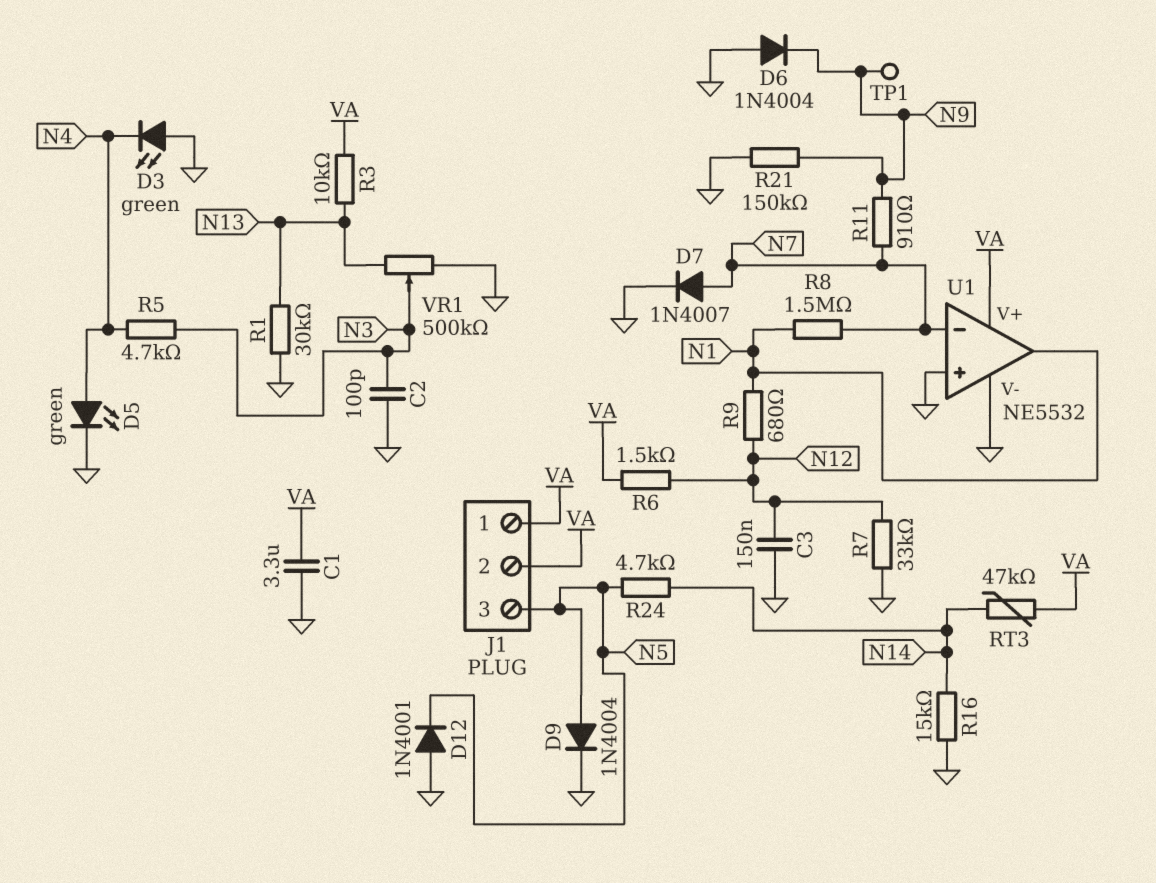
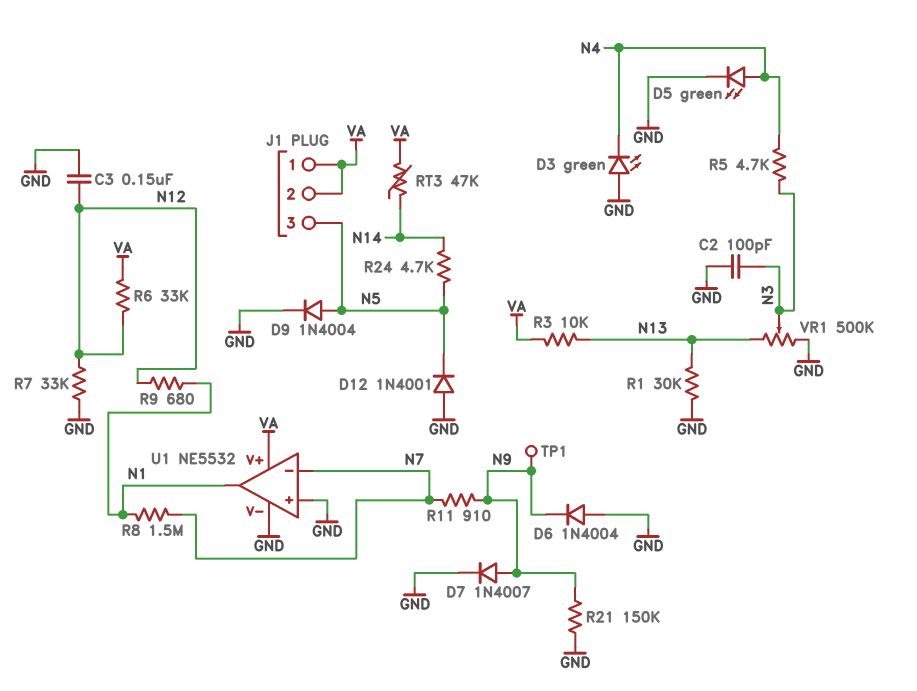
C1: 3.3uF (GND, VA) -> none
D7: diode 1N4007 (A N7, K GND) -> diode 1N4007 (A N9, K GND)
R6: 1.5k (N12, VA) -> 33k (N12, VA)
R16: 15k (GND, N14) -> none

